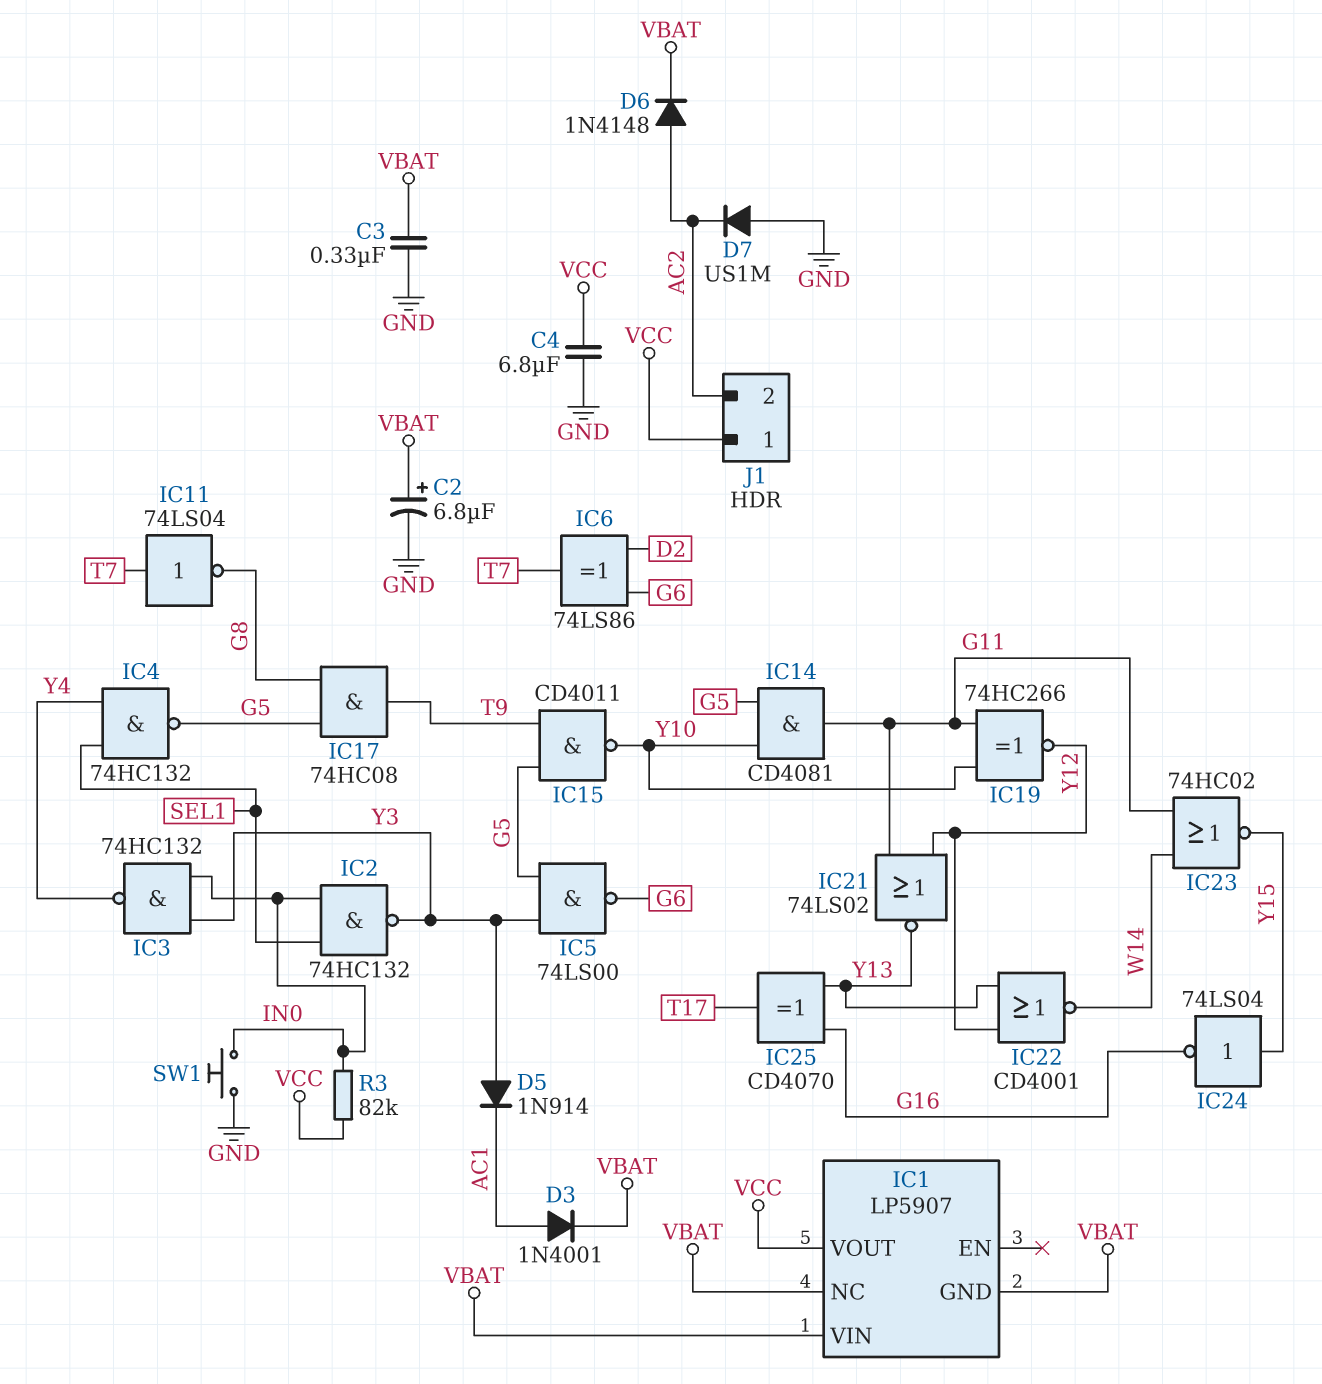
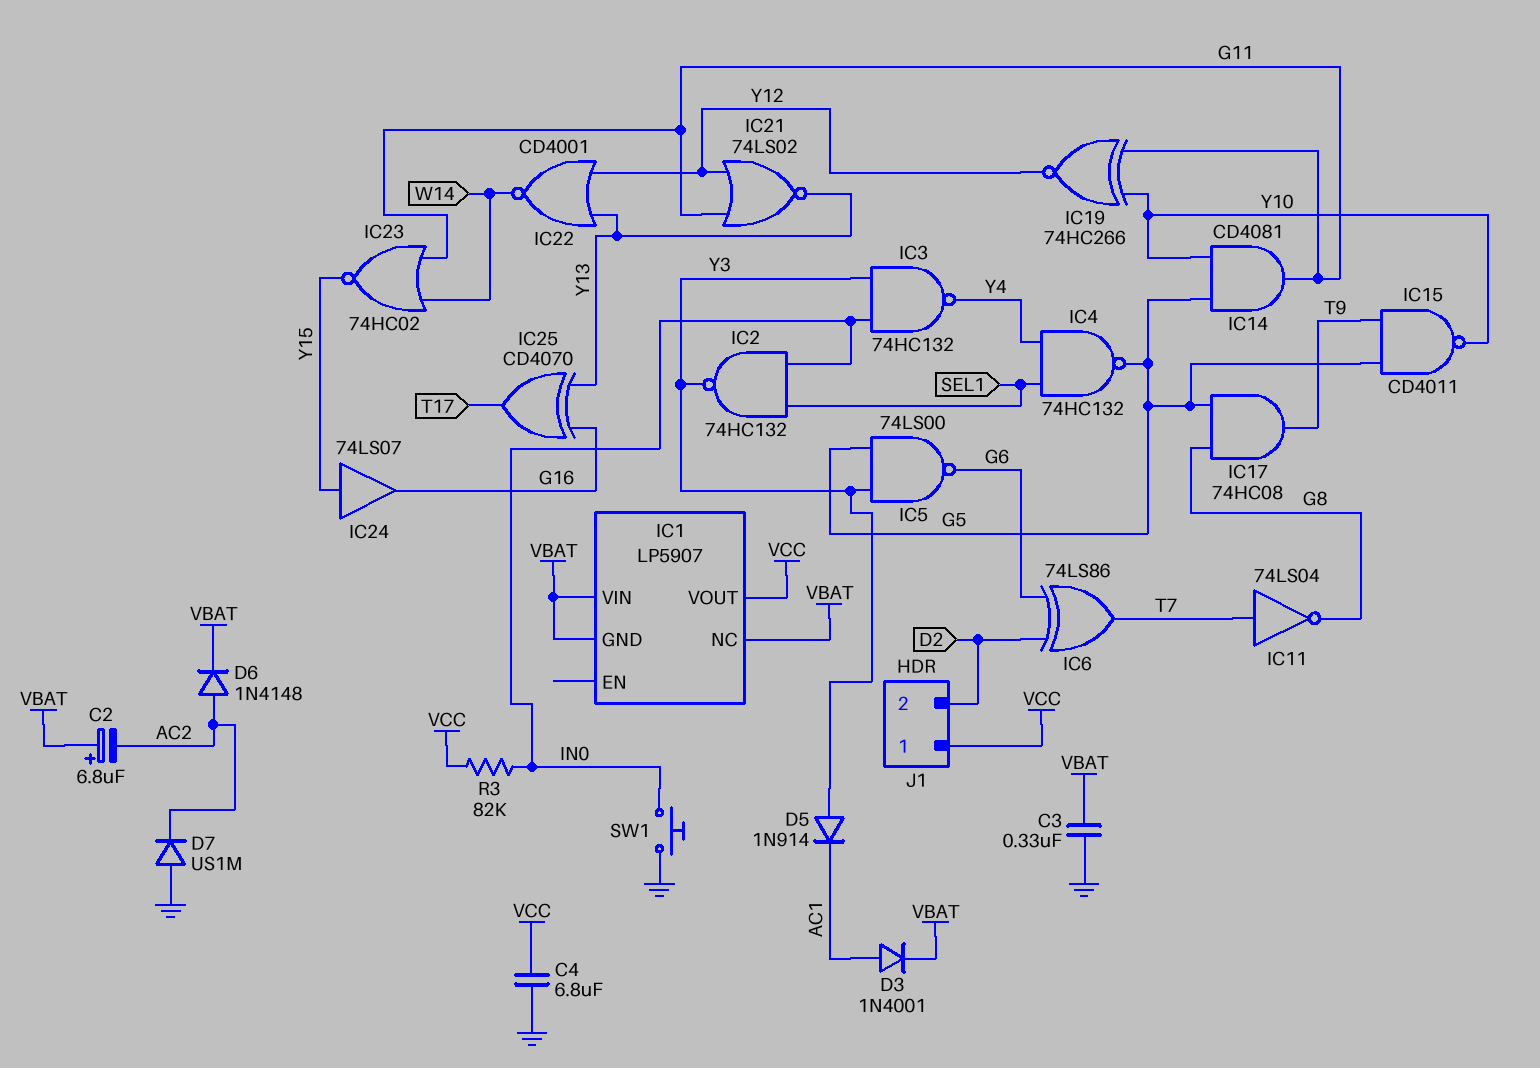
C2: 6.8uF (plus VBAT, minus GND) -> 6.8uF (plus VBAT, minus AC2)
IC24: NOT 74LS04 (in Y15, out G16) -> buffer 74LS07 (in Y15, out G16)
J1 pin 2: AC2 -> D2

